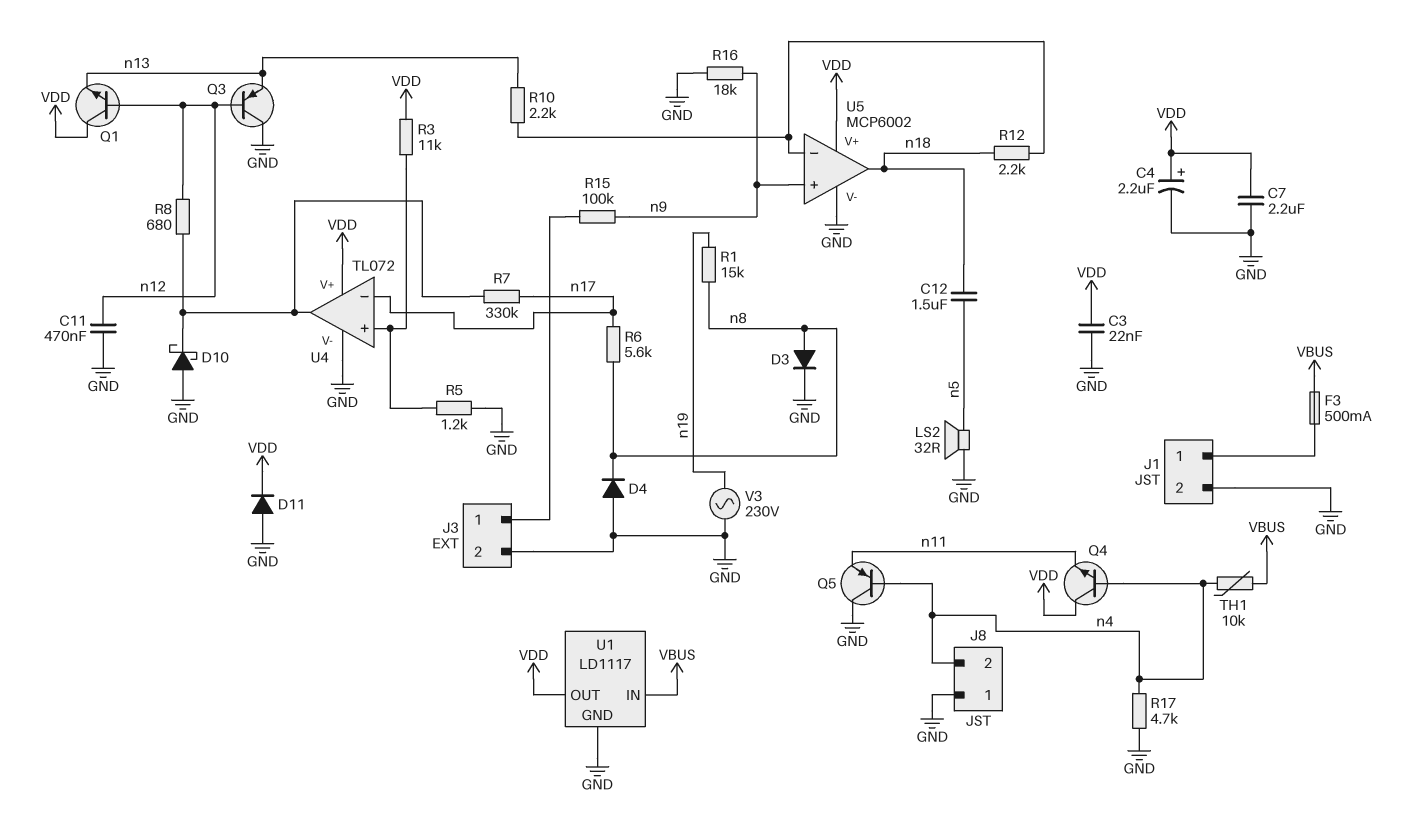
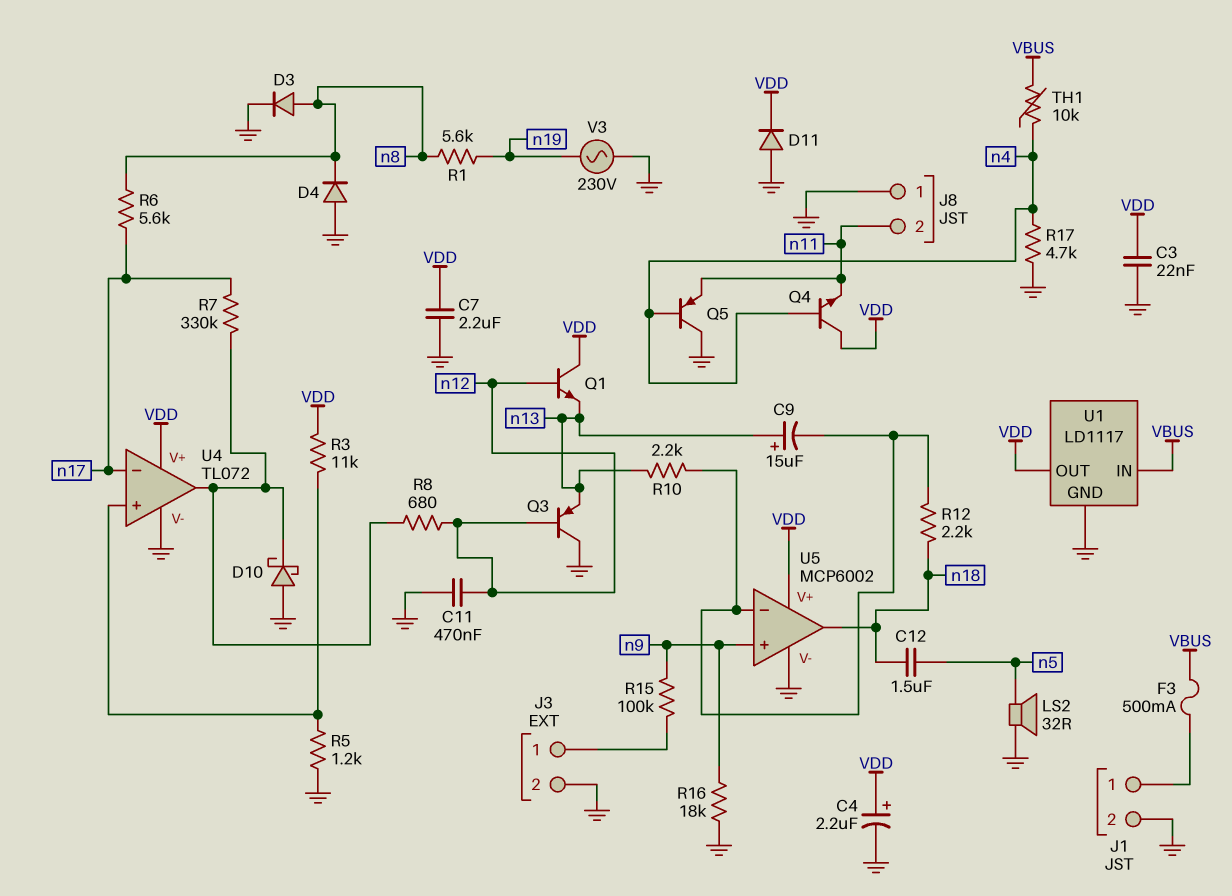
C9: none -> 15uF (plus n13, minus U5/in-)
J8 pin 2: n4 -> n11
R1: 15k (n8, n19) -> 5.6k (n8, n19)

